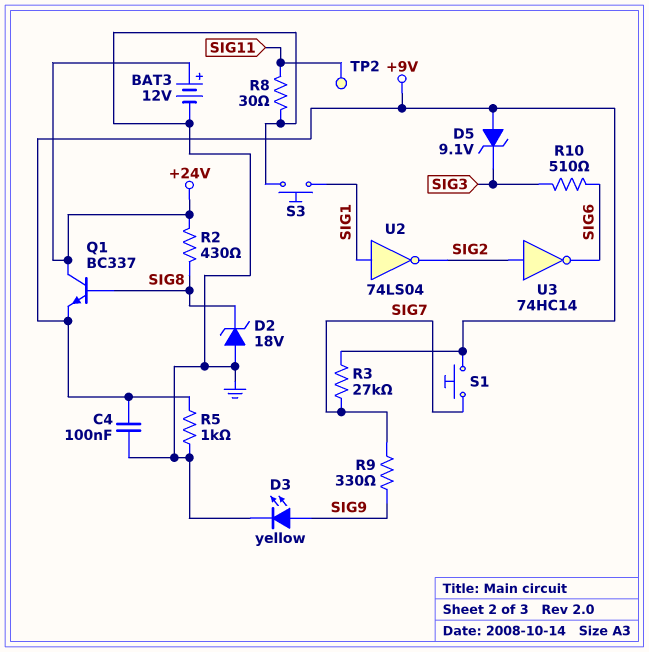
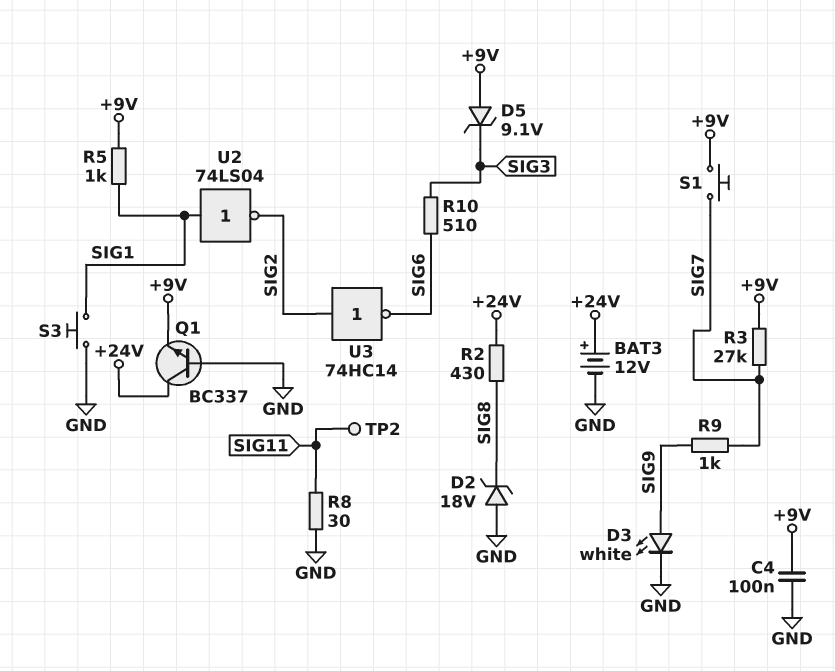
D3: LED yellow (A SIG9, K GND) -> LED white (A SIG9, K GND)
Q1: NPN BC337 (B SIG8, C +24V, E +9V) -> NPN BC337 (B GND, C +24V, E +9V)
R5: 1k (+9V, GND) -> 1k (+9V, SIG1)
R9: 330 (SIG7, SIG9) -> 1k (SIG7, SIG9)

